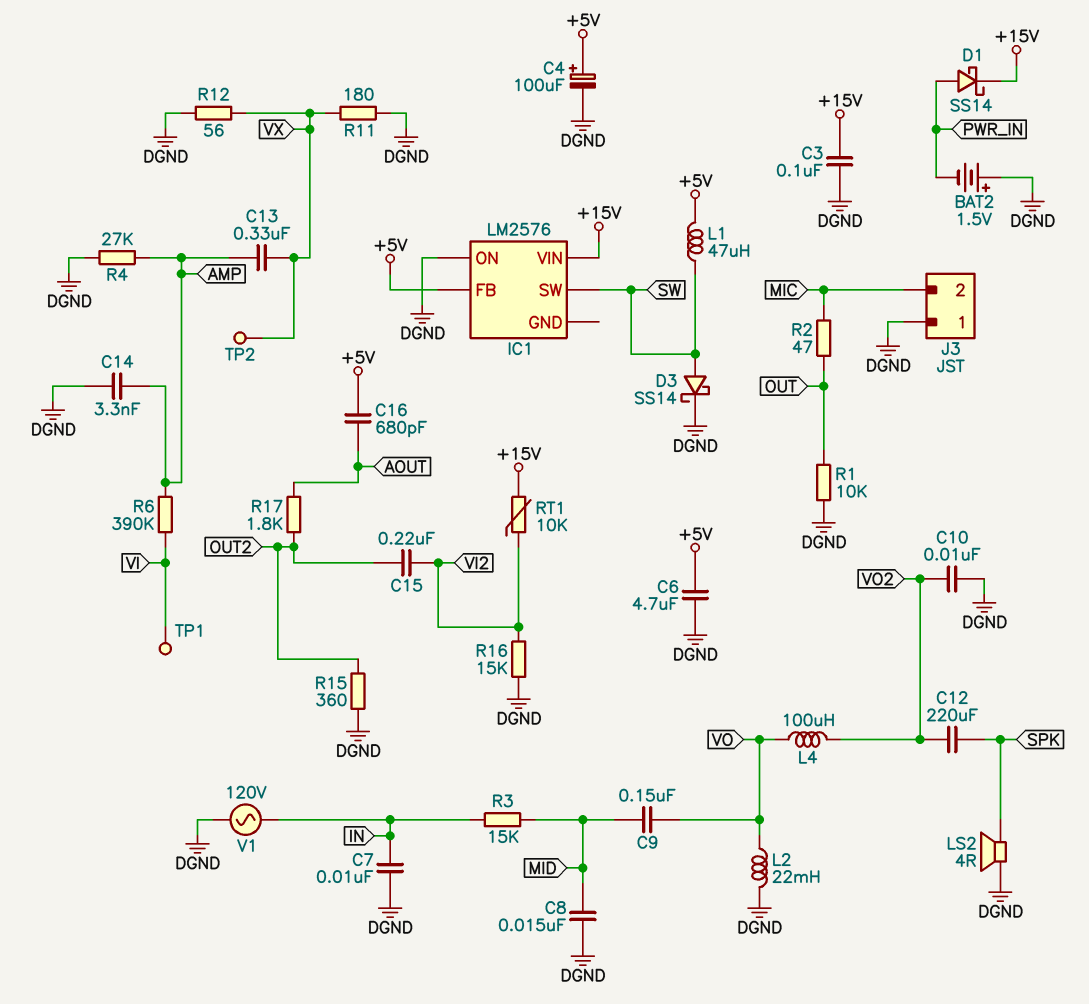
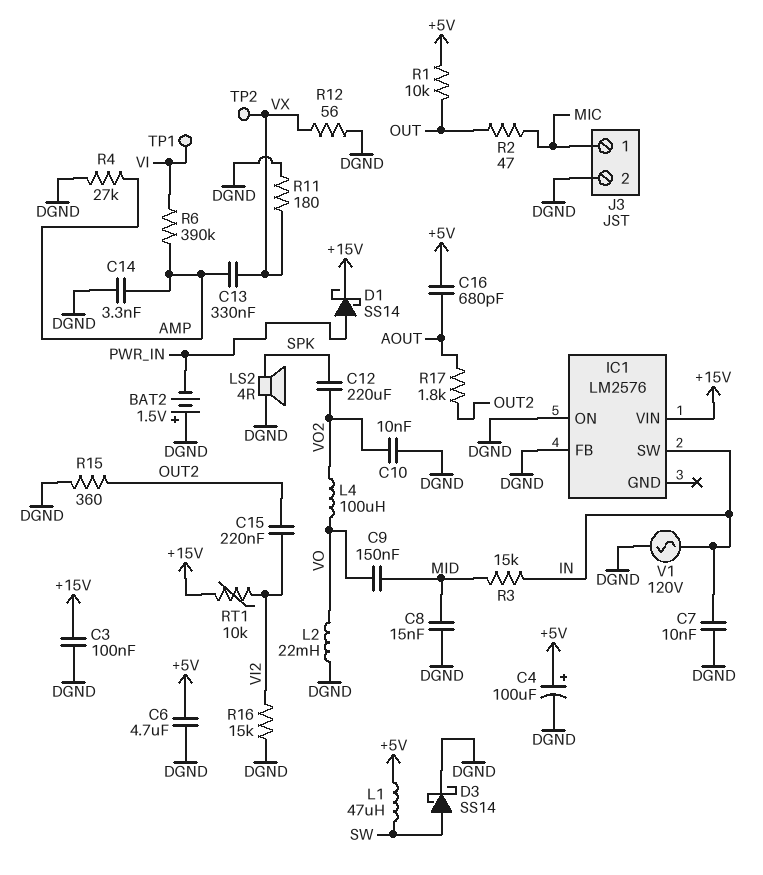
IC1 pin FB: +5V -> DGND
IC1 pin SW: SW -> IN
J3 pin 1: DGND -> MIC
J3 pin 2: MIC -> DGND
R1: 10k (DGND, OUT) -> 10k (+5V, OUT)

